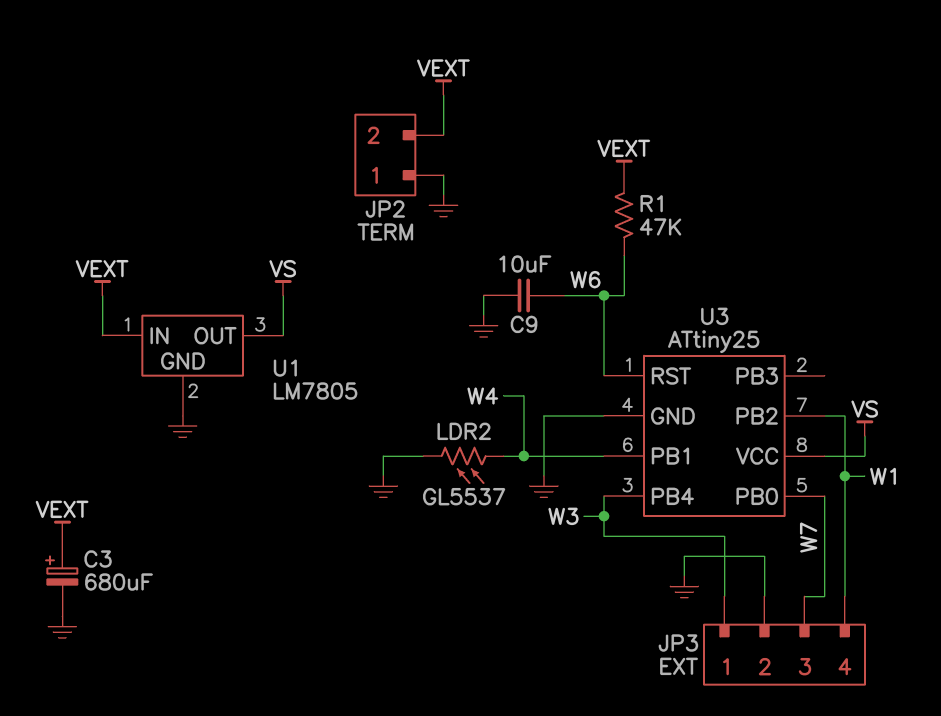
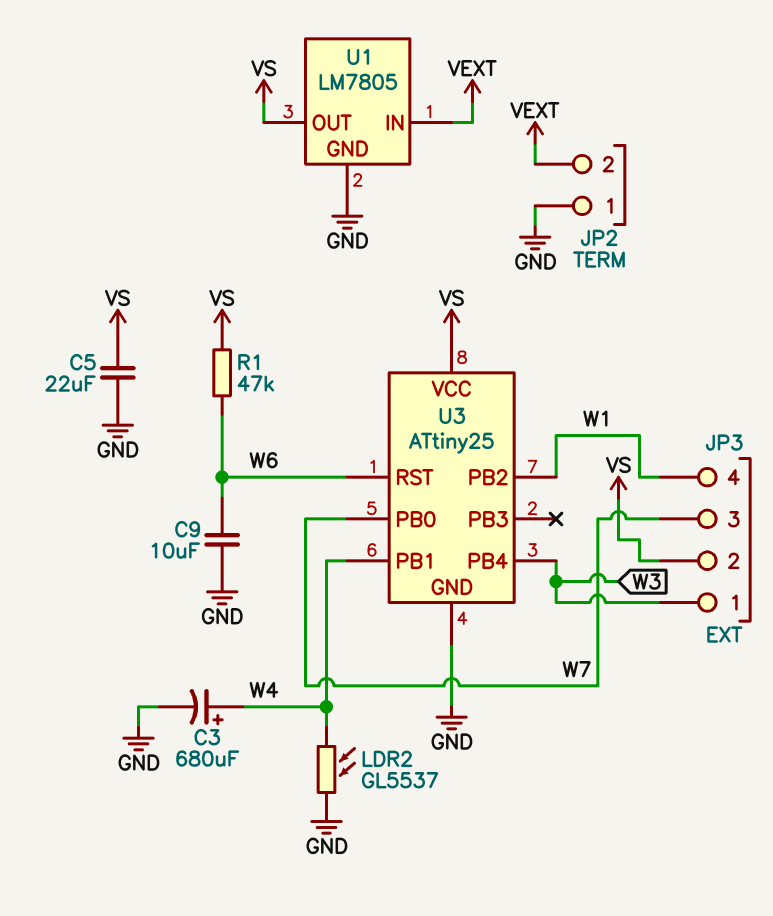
C3: 680uF (plus VEXT, minus GND) -> 680uF (plus W4, minus GND)
C5: none -> 22uF (GND, VS)
JP3 pin 2: GND -> VS
R1: 47k (VEXT, W6) -> 47k (VS, W6)

